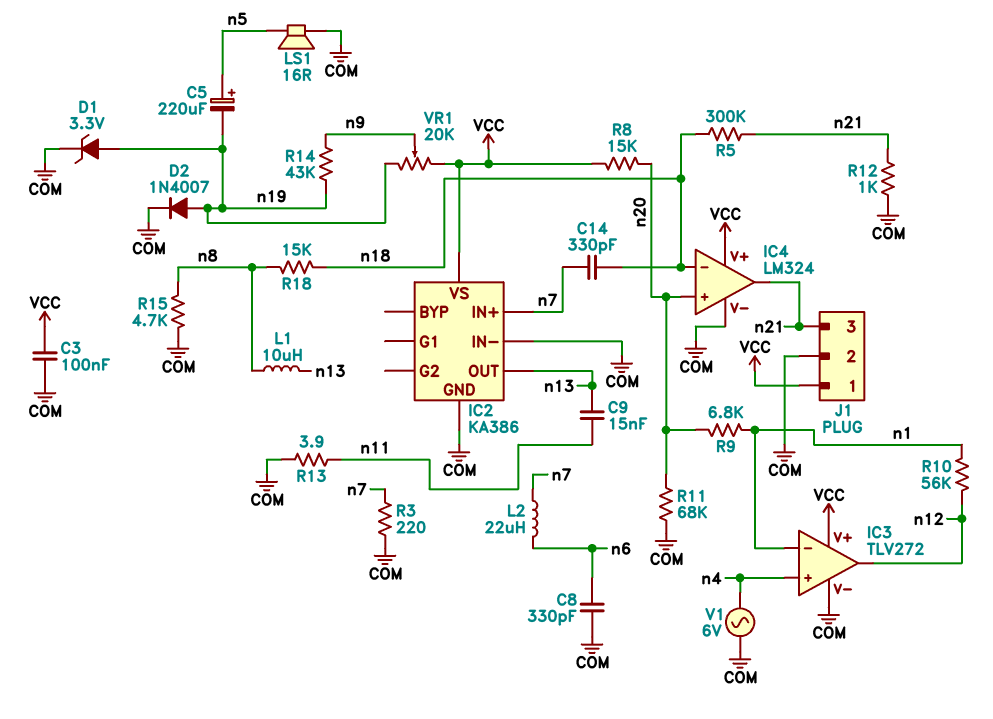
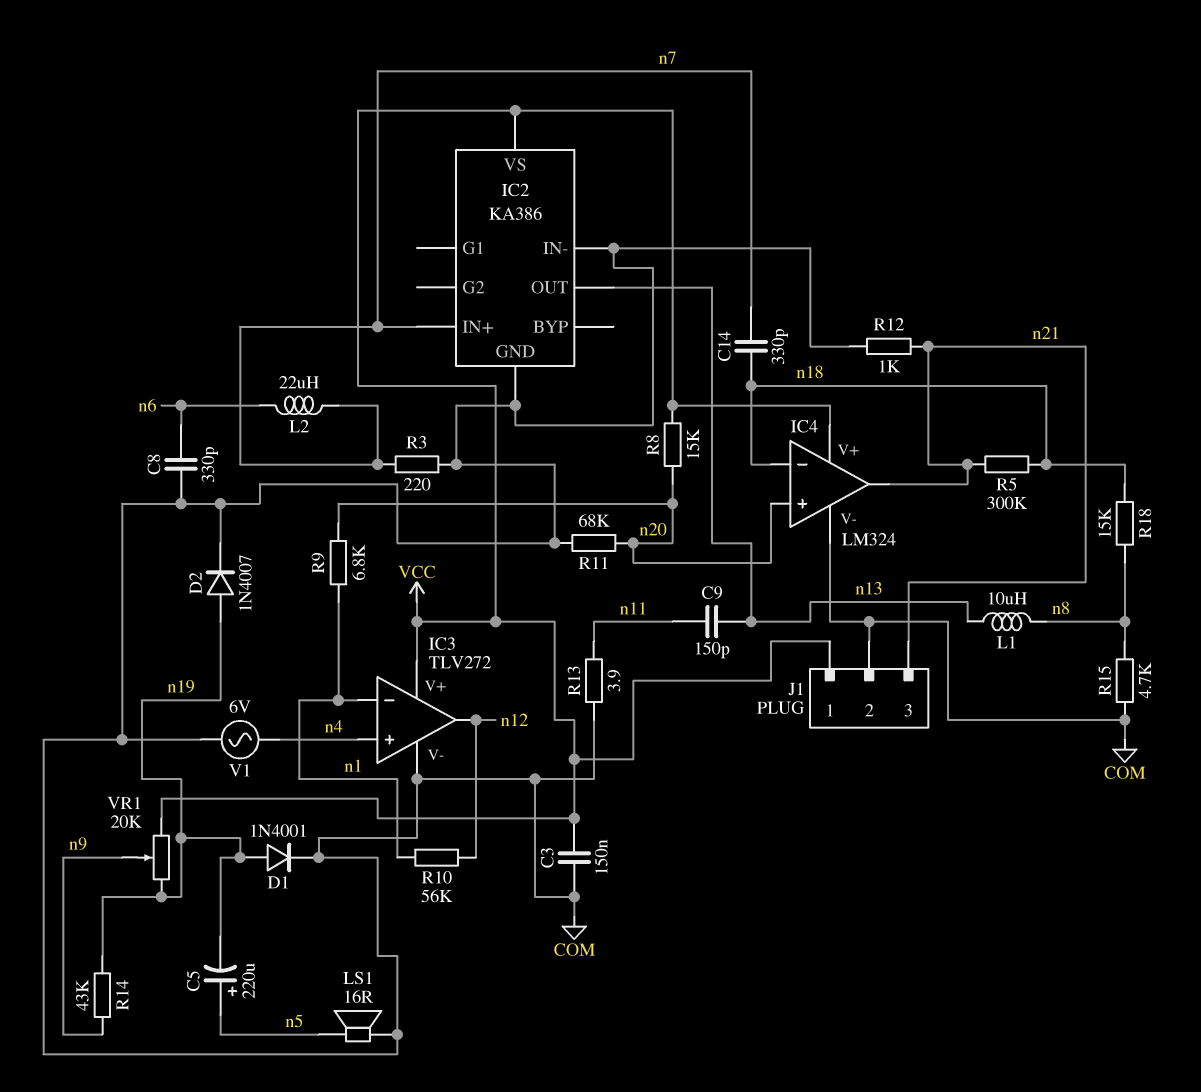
C3: 100nF (COM, VCC) -> 150nF (COM, VCC)
C9: 15nF (n11, n13) -> 150pF (n11, n13)
D1: zener 3.3V (A n19, K COM) -> diode 1N4001 (A n19, K COM)

